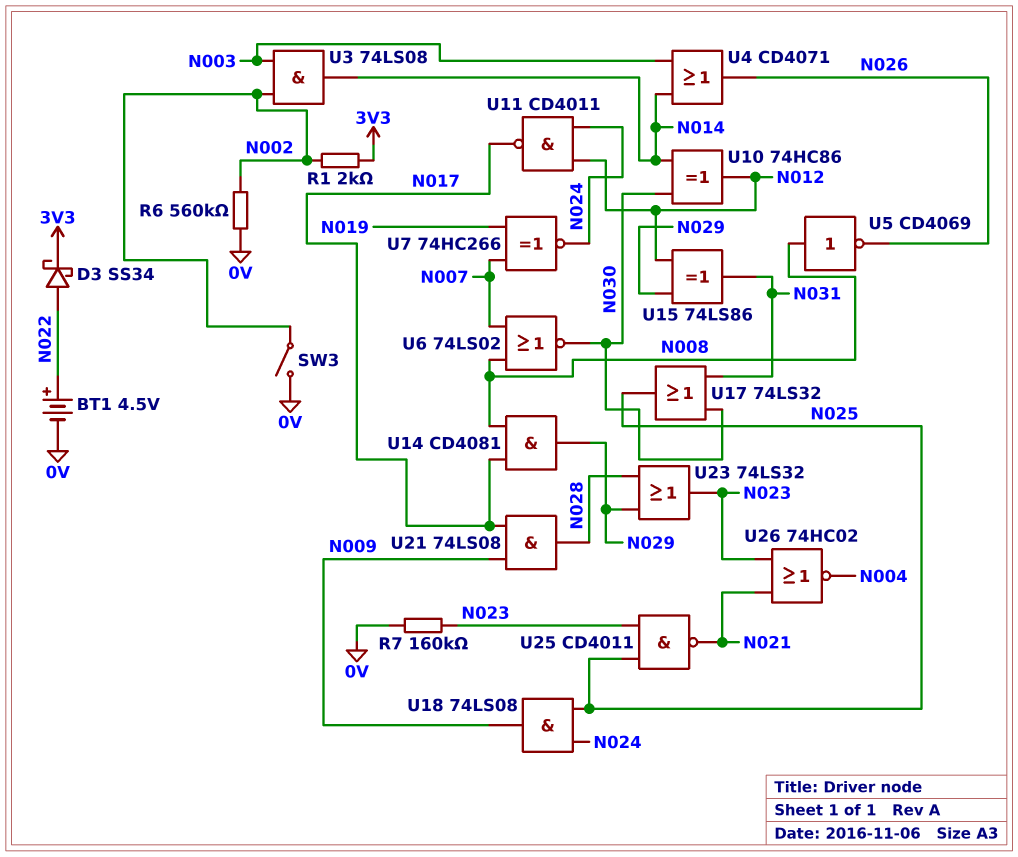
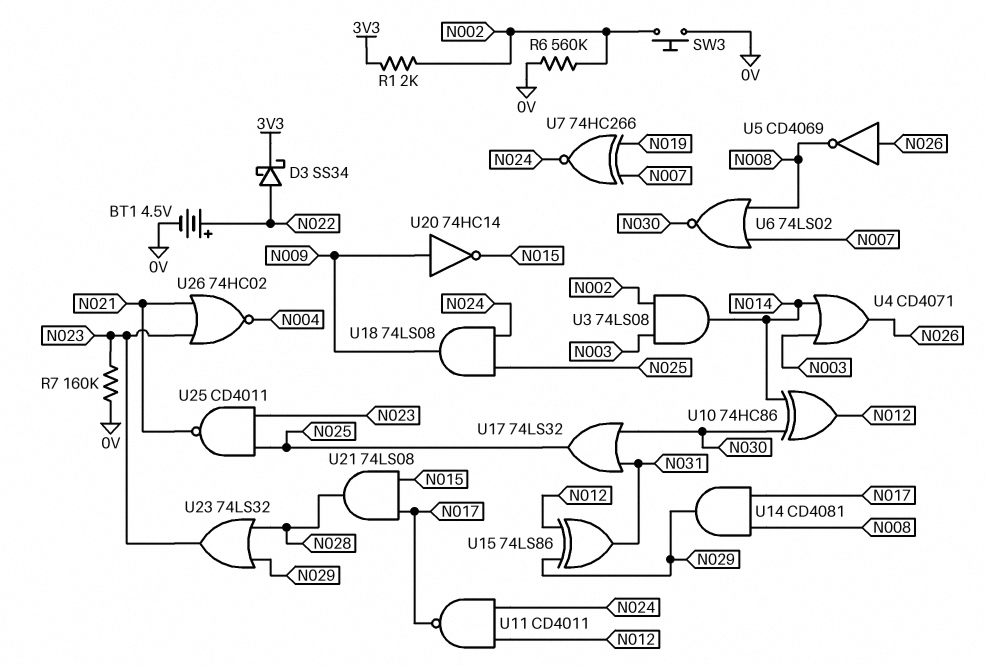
SW3: switch (0V, N002) -> button (0V, N002)
U5: NOT CD4069 (in N008, out N026) -> NOT CD4069 (in N026, out N008)
U20: none -> NOT 74HC14 (in N009, out N015)
U21: AND 74LS08 (in N009, in N017, out N028) -> AND 74LS08 (in N015, in N017, out N028)

